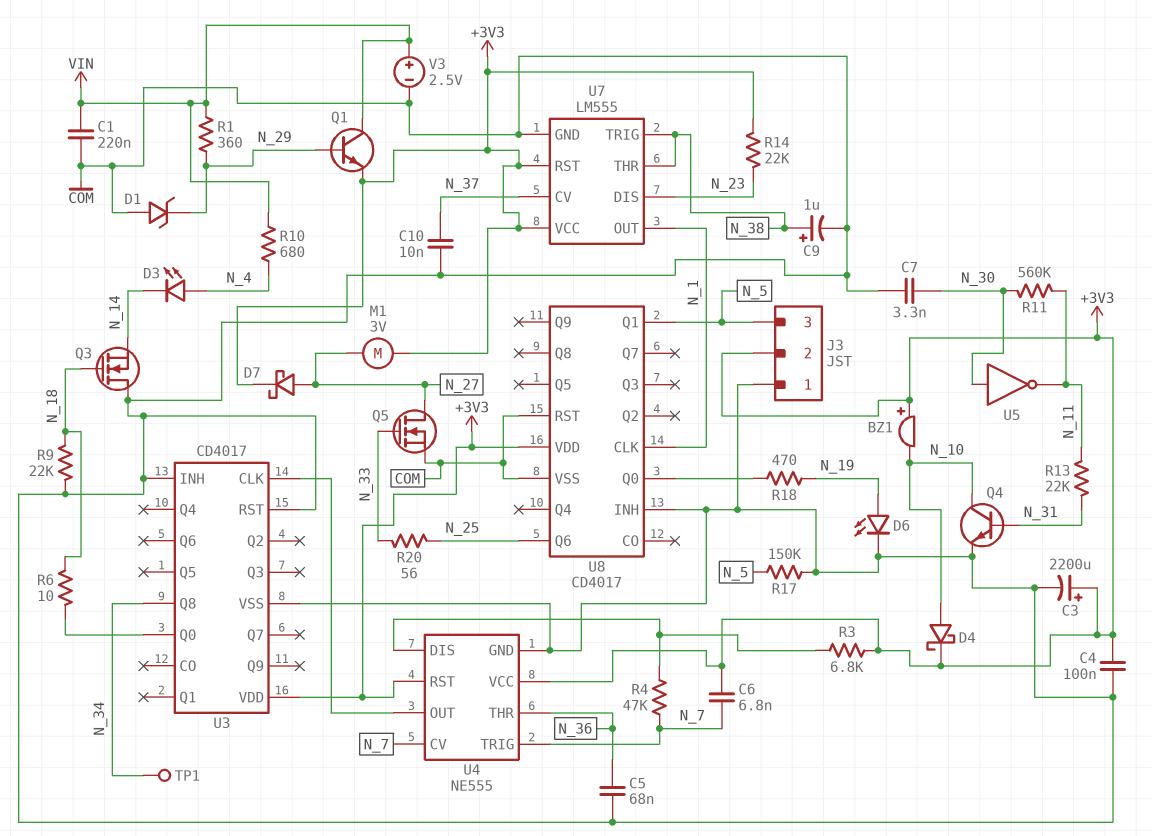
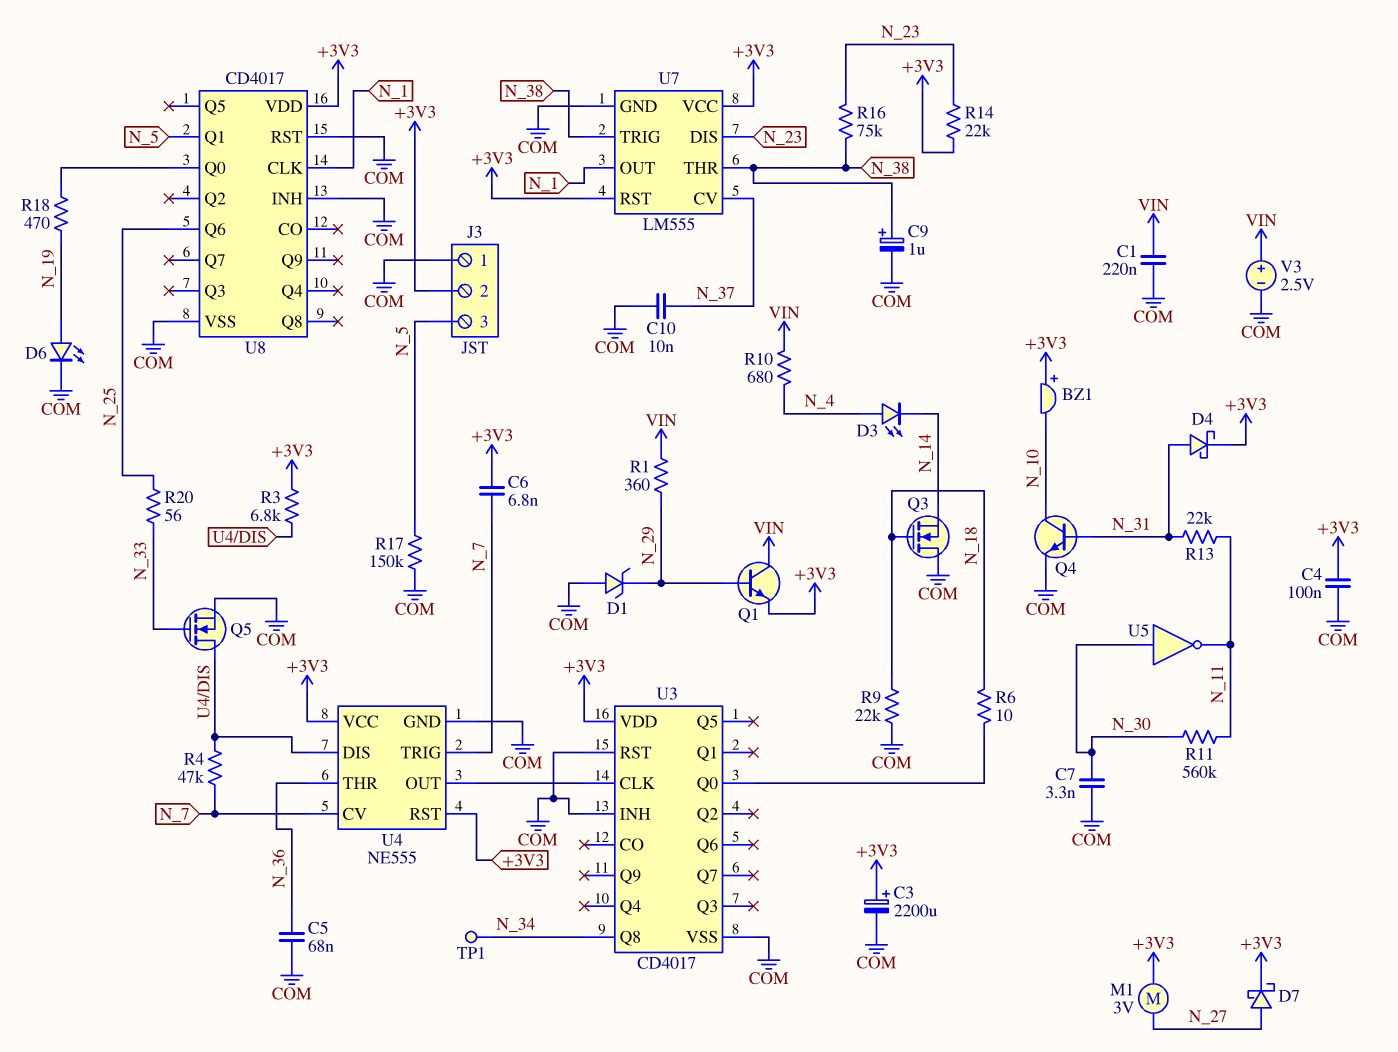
D4: schottky (A N_10, K +3V3) -> schottky (A N_31, K +3V3)
Q5: NMOS (G N_33, D N_27, S COM) -> NMOS (G N_33, D U4/DIS, S COM)
R16: none -> 75k (N_23, N_38)

